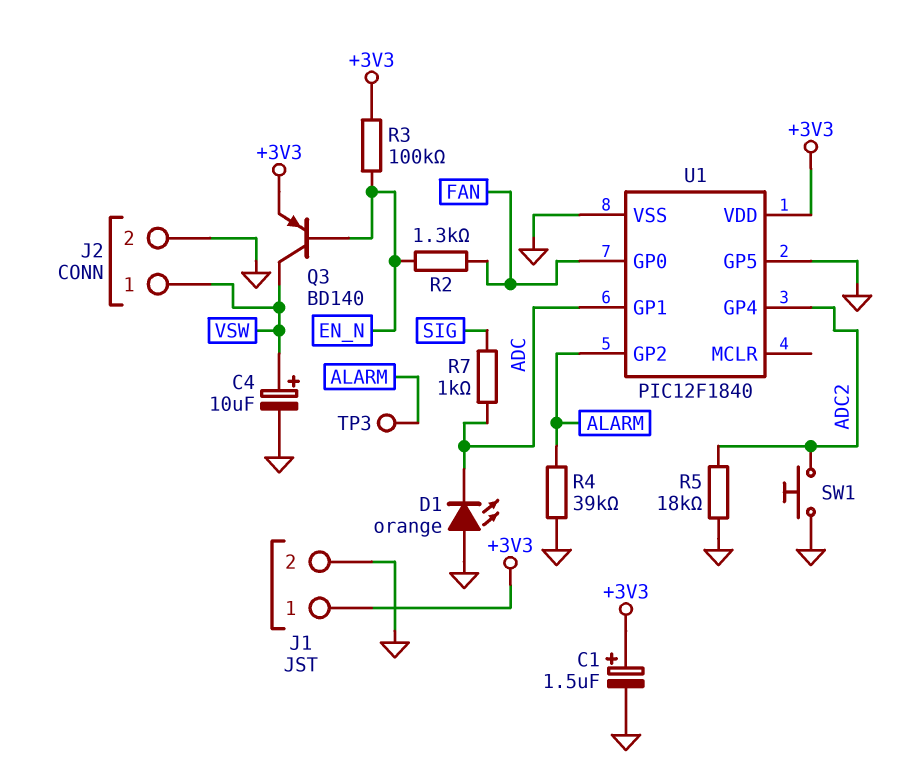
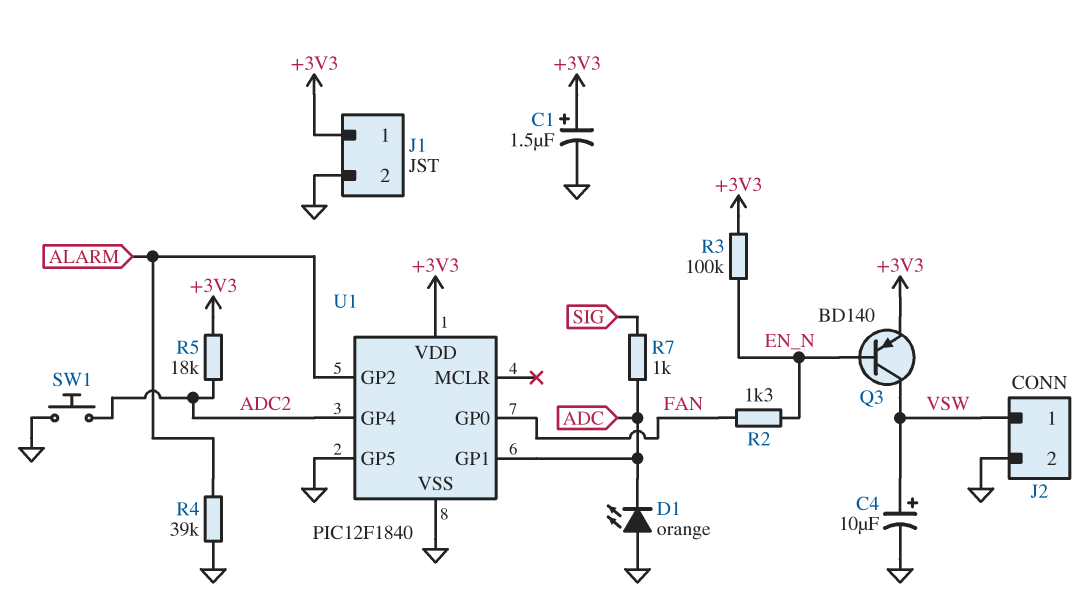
R5: 18k (ADC2, GND) -> 18k (+3V3, ADC2)
TP3: test point (ALARM) -> none

